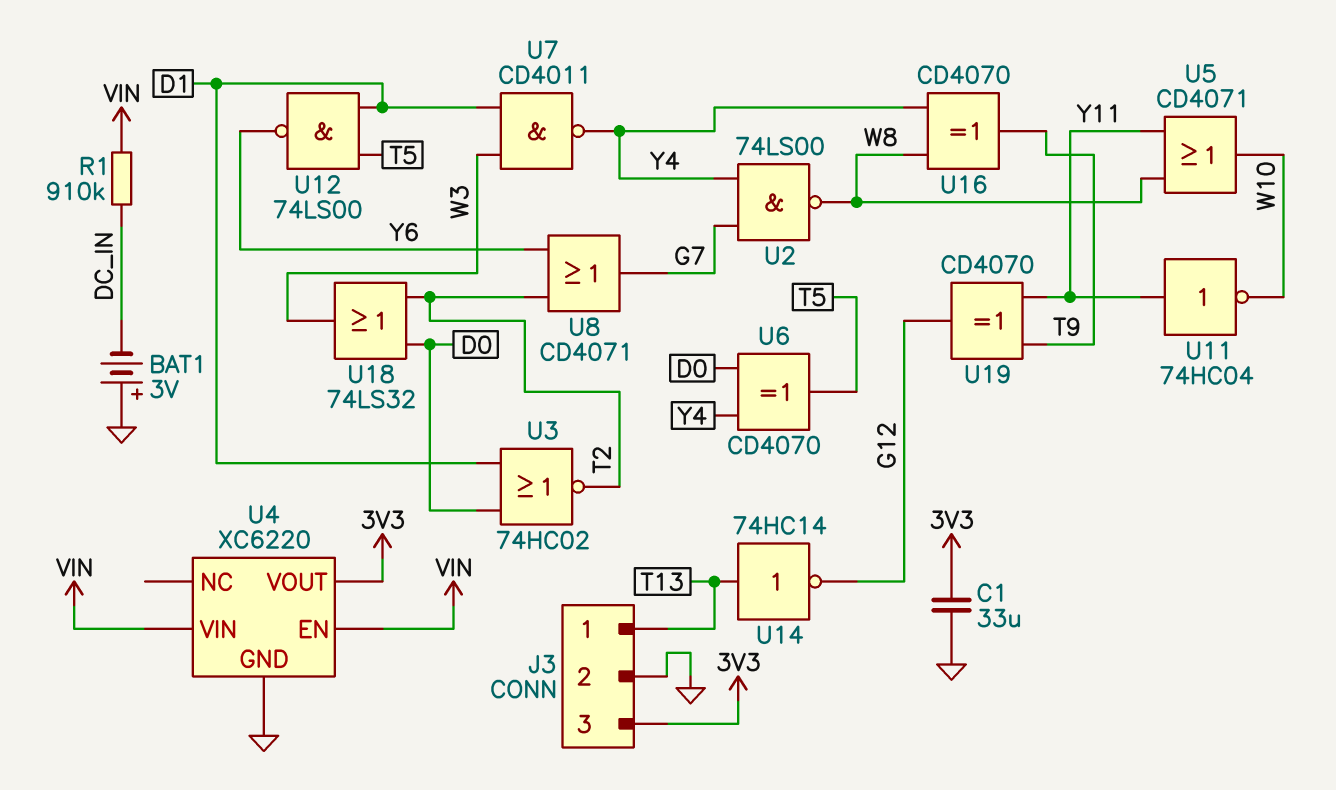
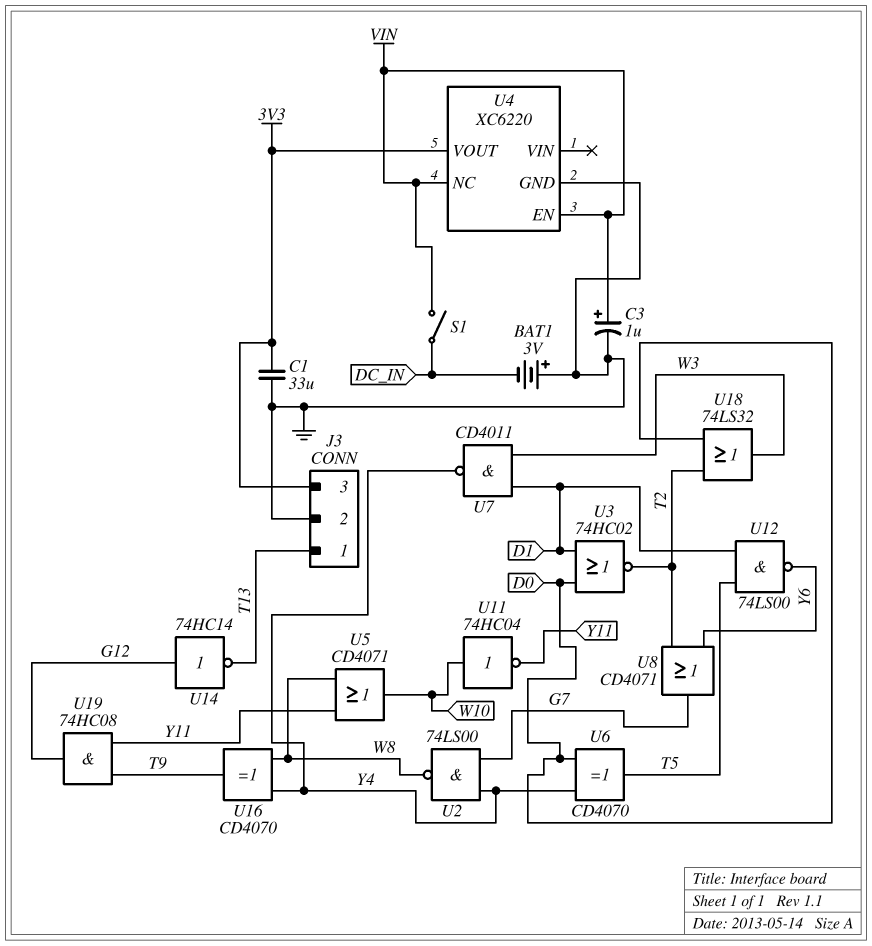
C3: none -> 1uF (plus VIN, minus GND)
R1: 910k (DC_IN, VIN) -> none
S1: none -> switch (DC_IN, VIN)
U4 pin NC: none -> VIN
U4 pin VIN: VIN -> none
U11: NOT 74HC04 (in Y11, out W10) -> NOT 74HC04 (in W10, out Y11)
U14: NOT 74HC14 (in T13, out G12) -> NOT 74HC14 (in G12, out T13)
U19: XOR CD4070 (in T9, in Y11, out G12) -> AND 74HC08 (in T9, in Y11, out G12)

